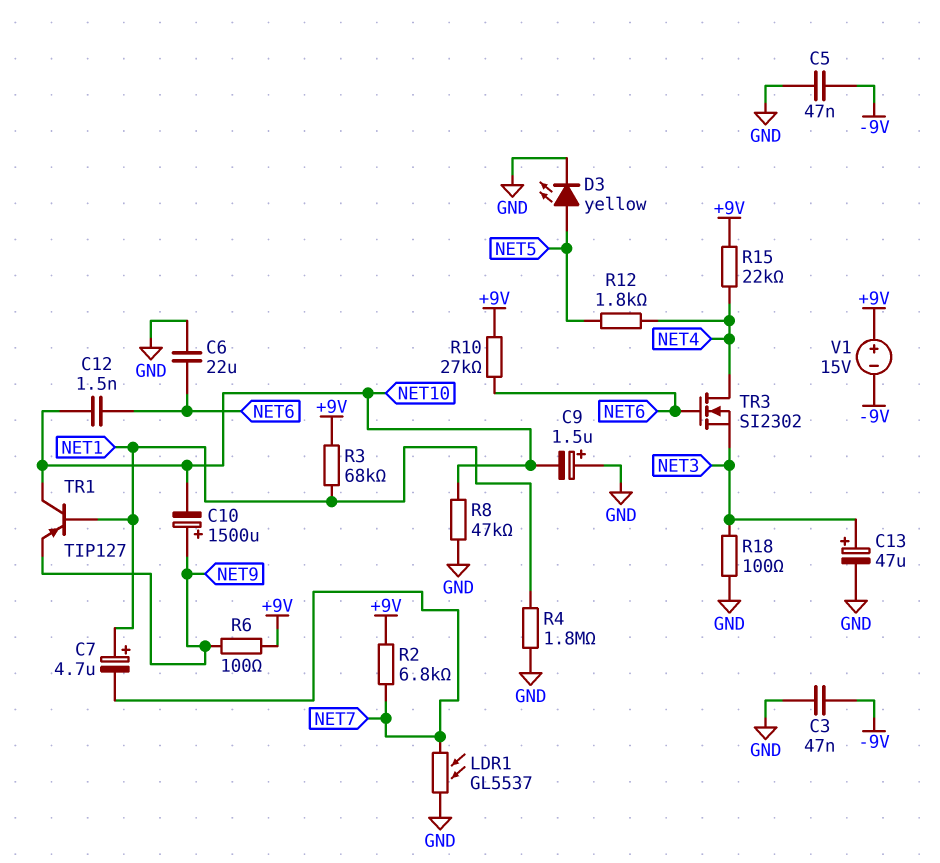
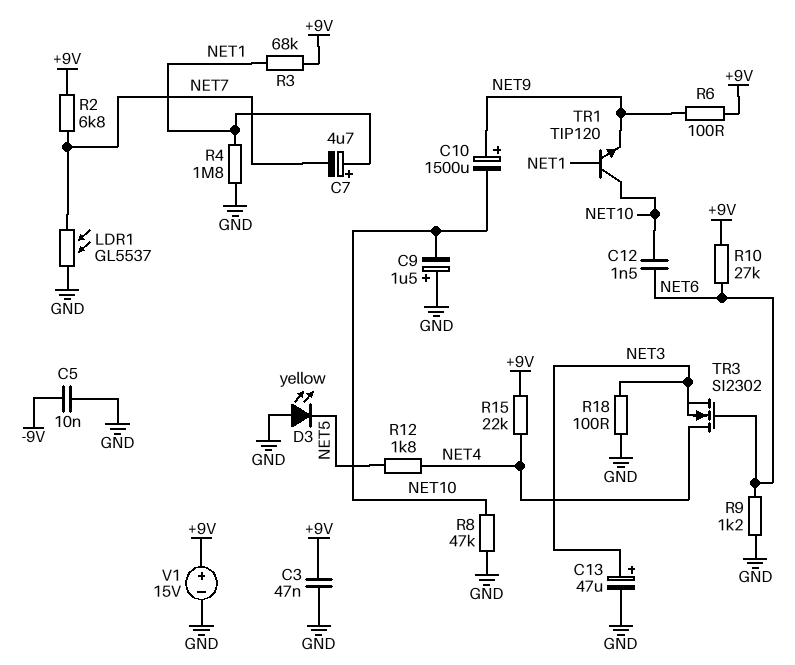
C3: 47nF (-9V, GND) -> 47nF (+9V, GND)
C5: 47nF (-9V, GND) -> 10nF (-9V, GND)
C6: 22uF (GND, NET6) -> none
D3: LED yellow (A NET5, K GND) -> LED yellow (A GND, K NET5)
R9: none -> 1.2k (GND, NET6)
TR1: PNP TIP127 (B NET1, C NET10, E NET9) -> NPN TIP120 (B NET1, C NET10, E NET9)
V1: 15V (plus +9V, minus -9V) -> 15V (plus +9V, minus GND)

